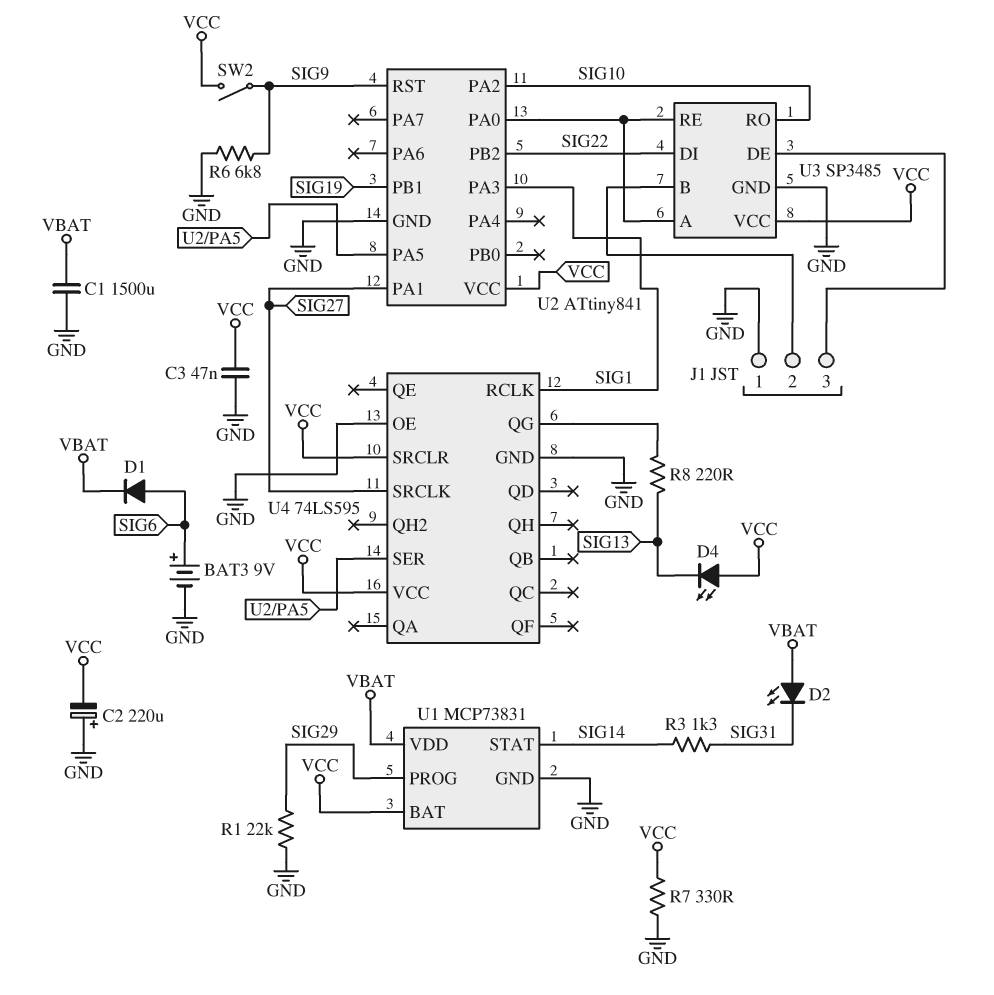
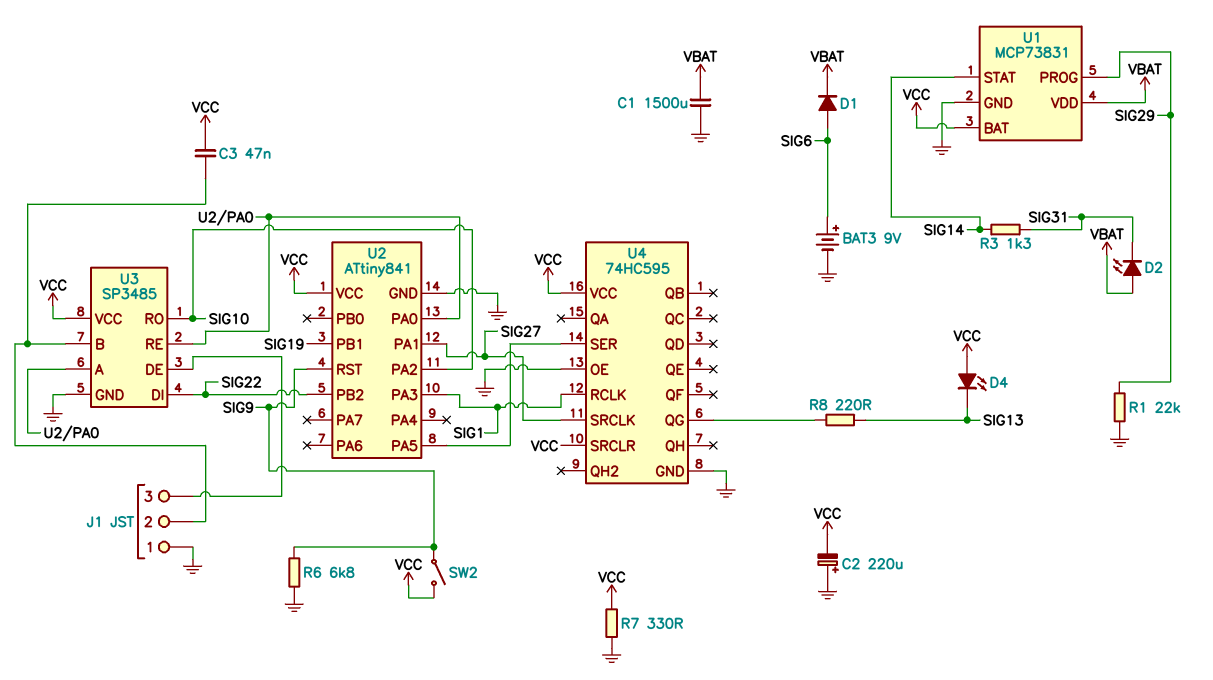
C3: 47nF (GND, VCC) -> 47nF (J1/2, VCC)
U4: 74LS595 -> 74HC595

